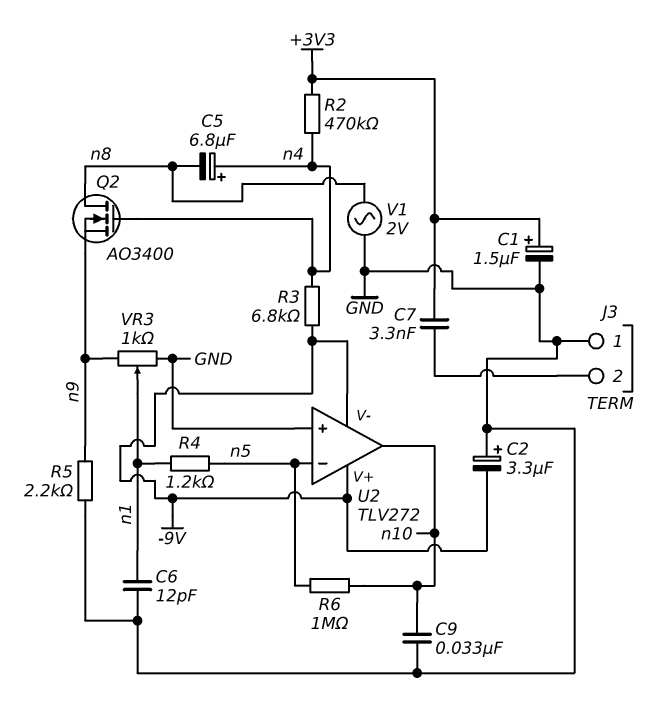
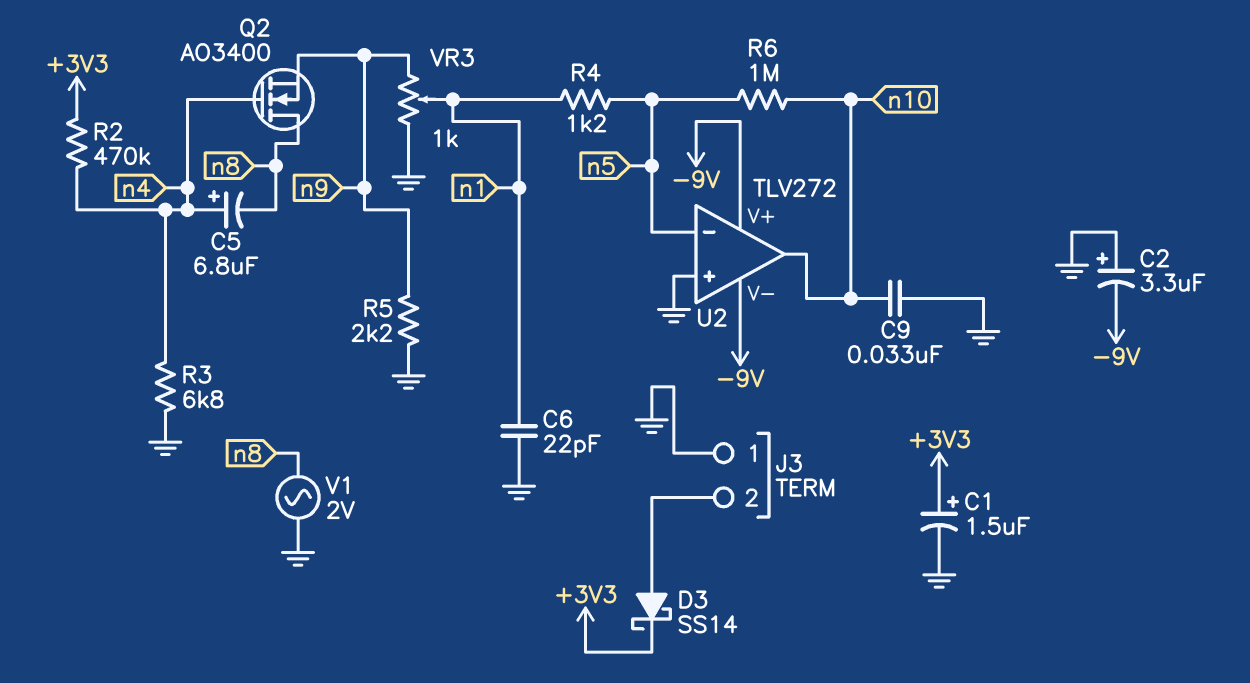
C6: 12pF (GND, n1) -> 22pF (GND, n1)
C7: 3.3nF (+3V3, J3/2) -> none
D3: none -> schottky SS14 (A J3/2, K +3V3)
R3: 6.8k (-9V, n4) -> 6.8k (GND, n4)

